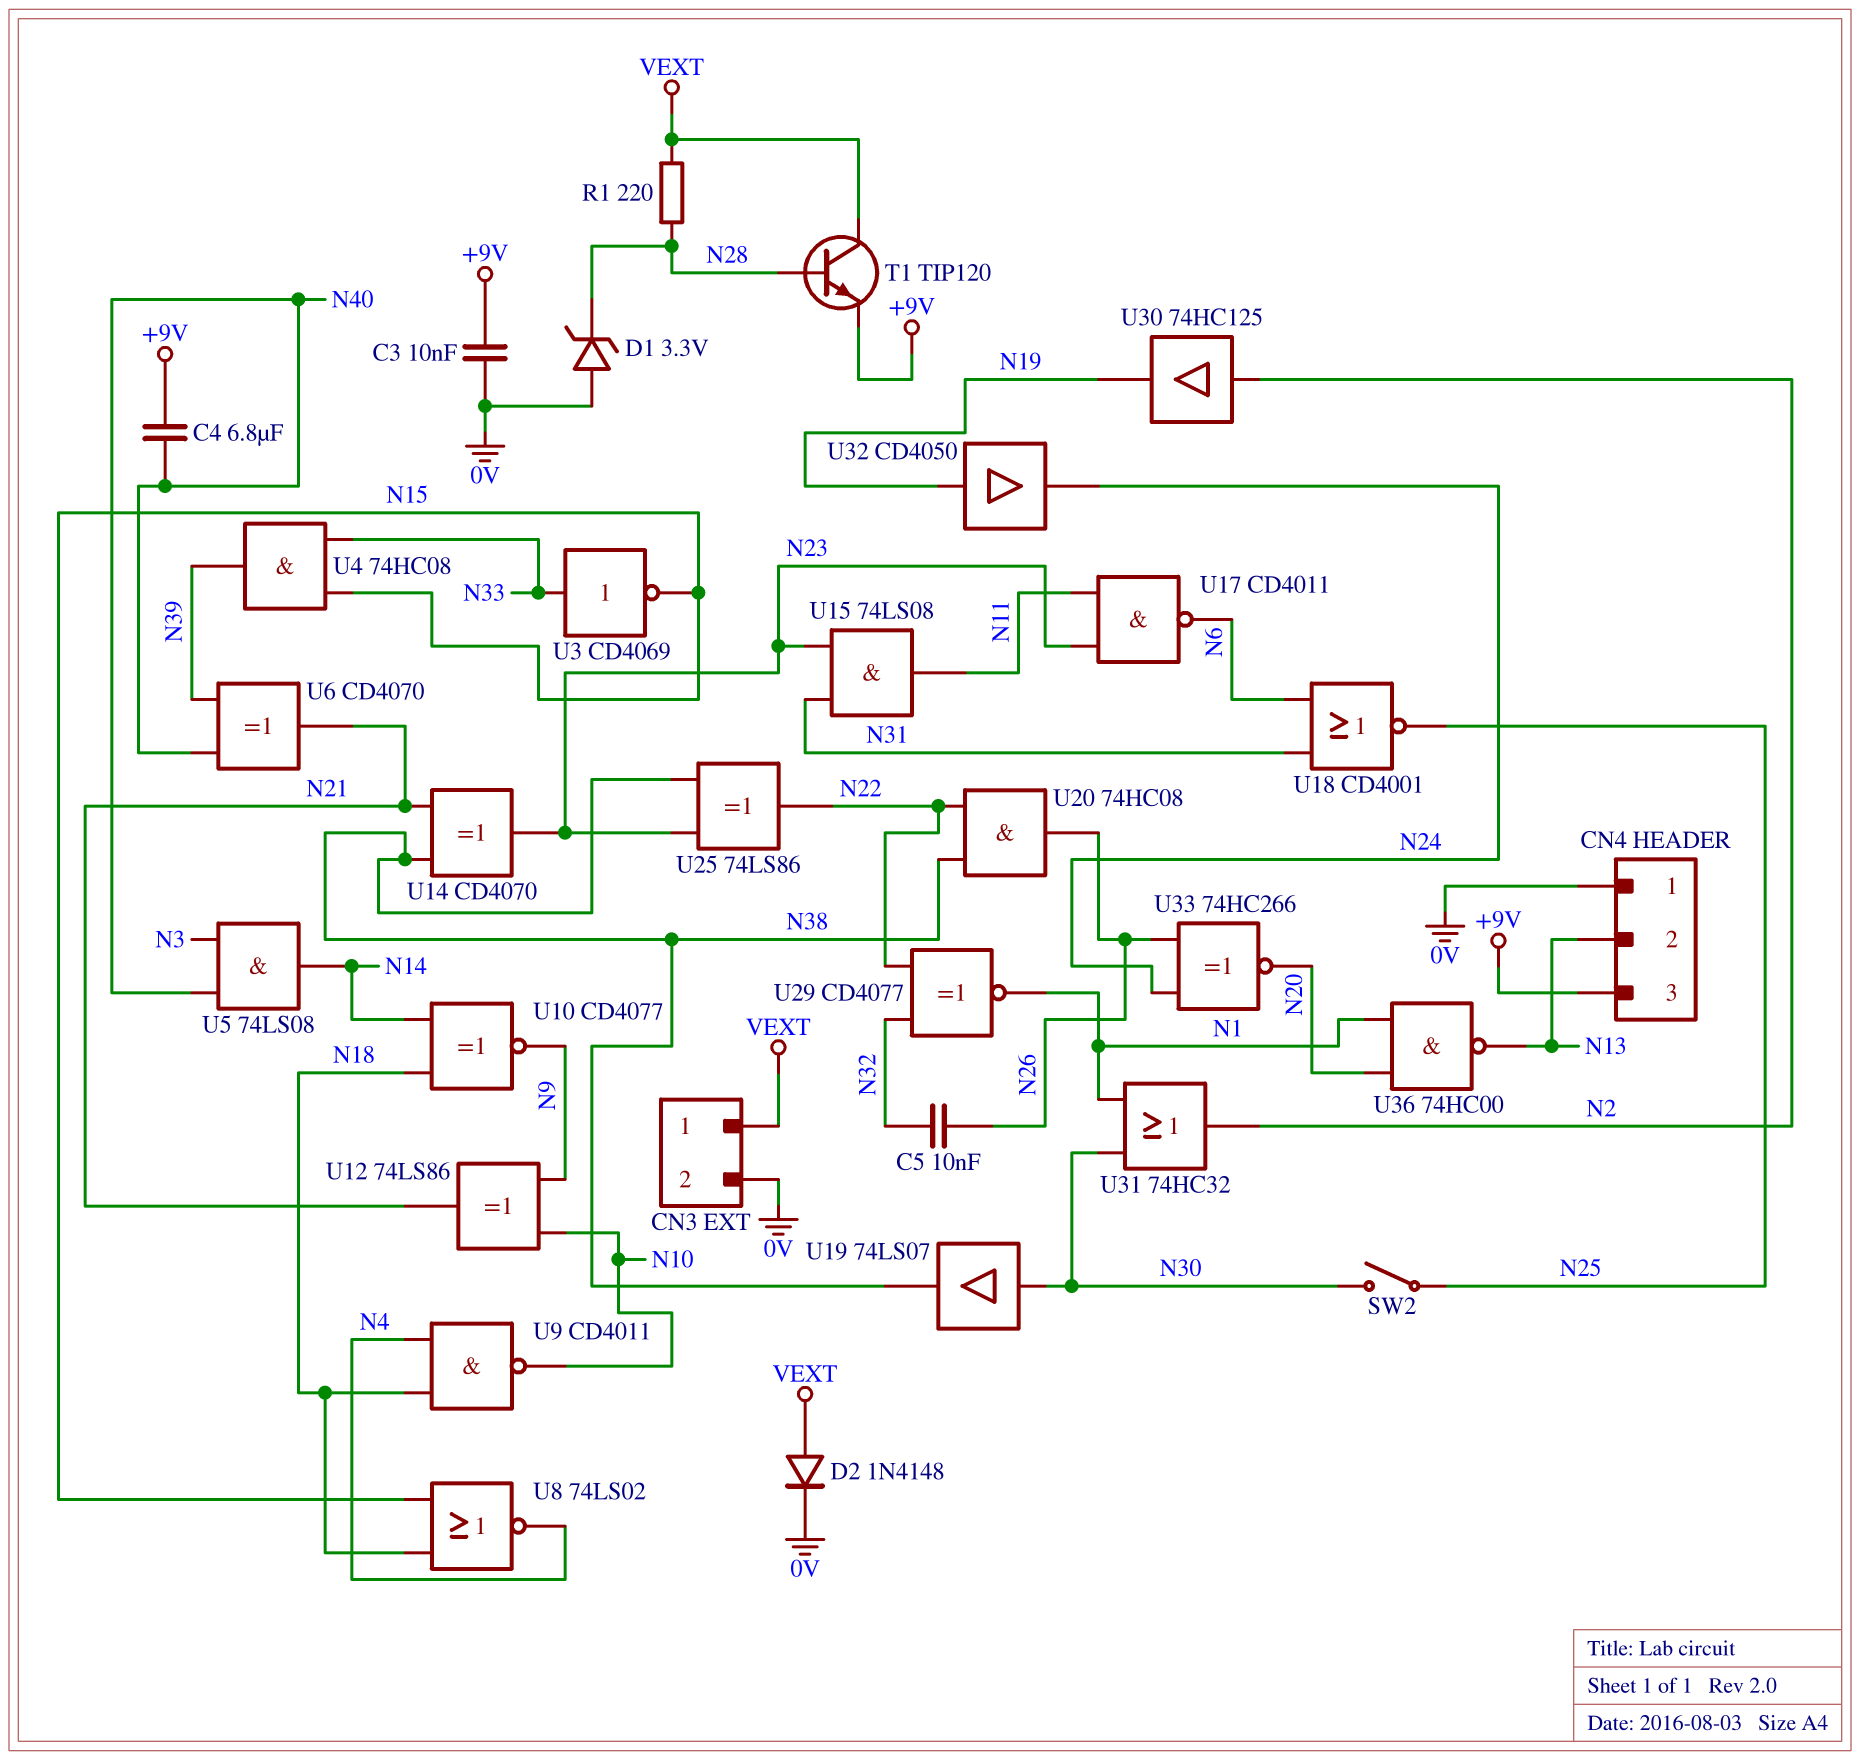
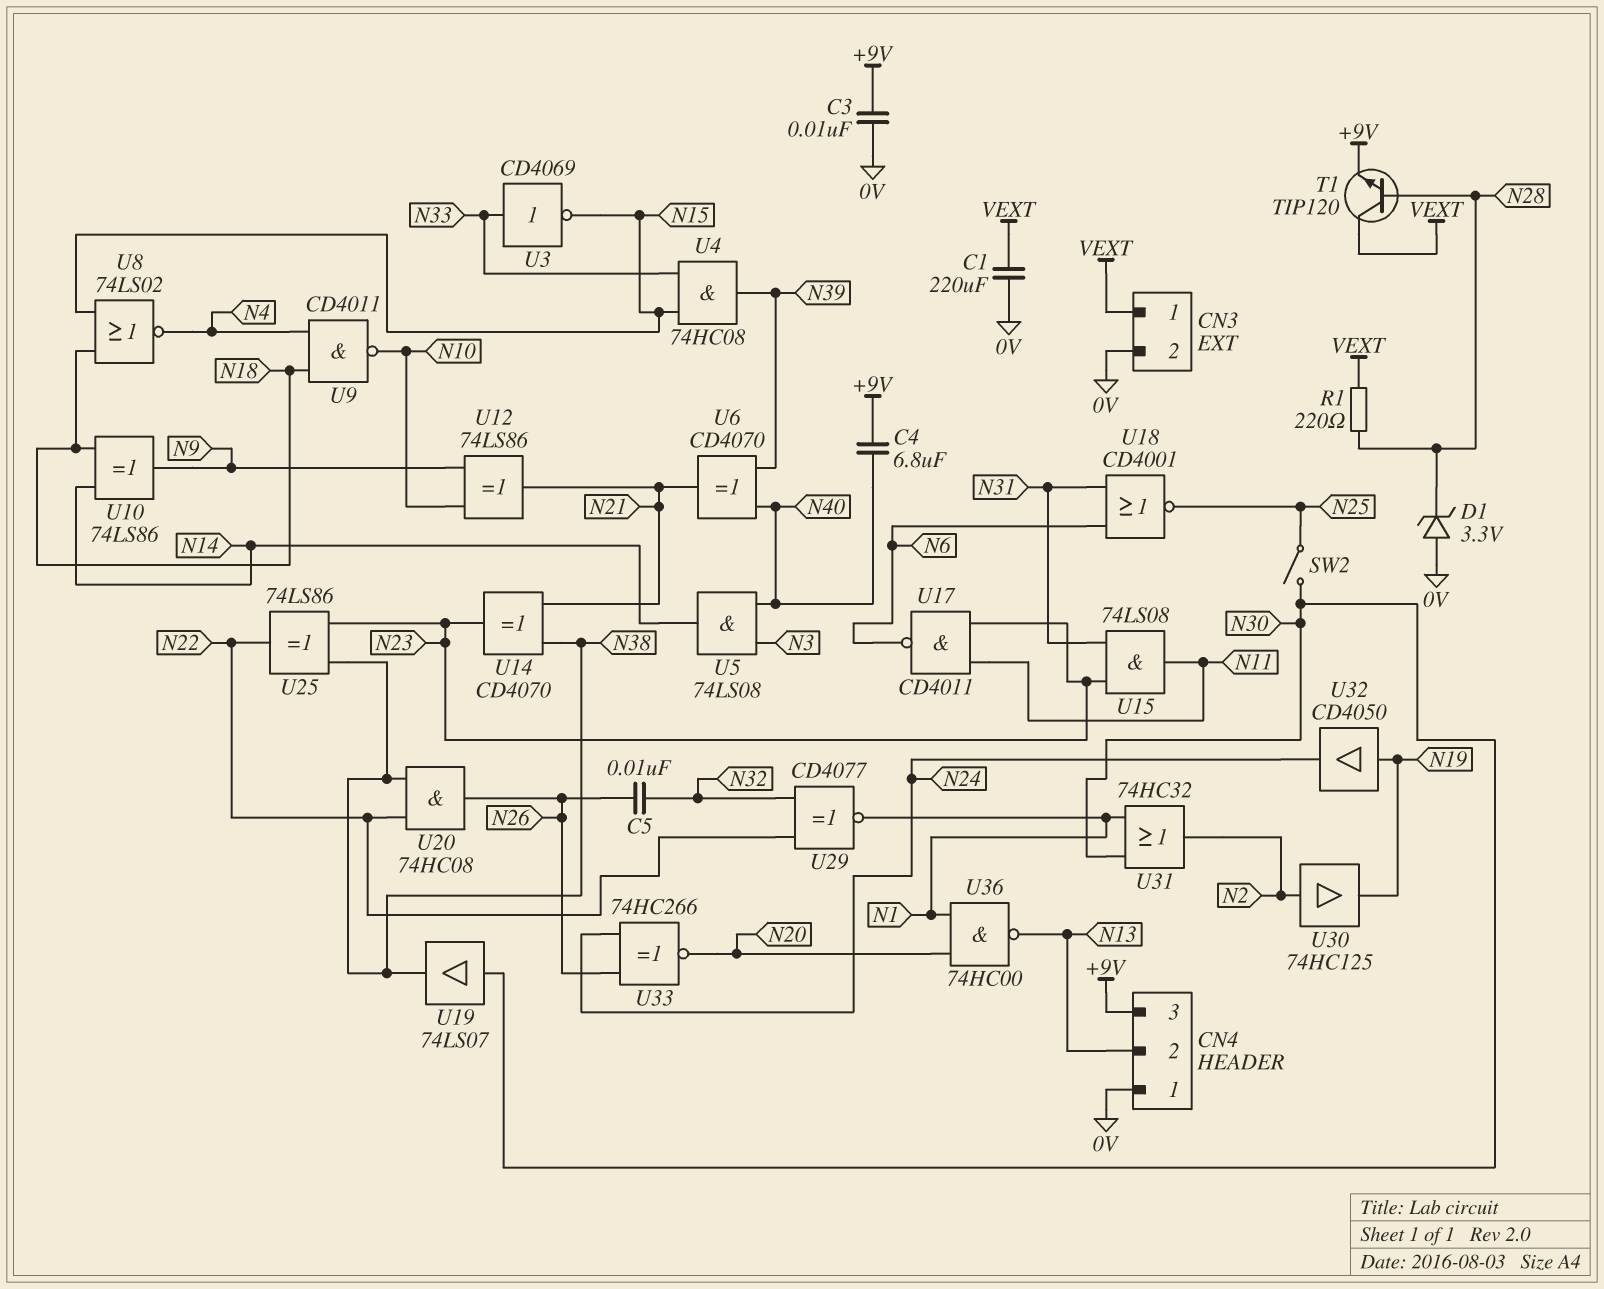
C1: none -> 220uF (0V, VEXT)
D2: diode 1N4148 (A VEXT, K 0V) -> none
U10: XNOR CD4077 (in N14, in N18, out N9) -> XOR 74LS86 (in N14, in N18, out N9)

